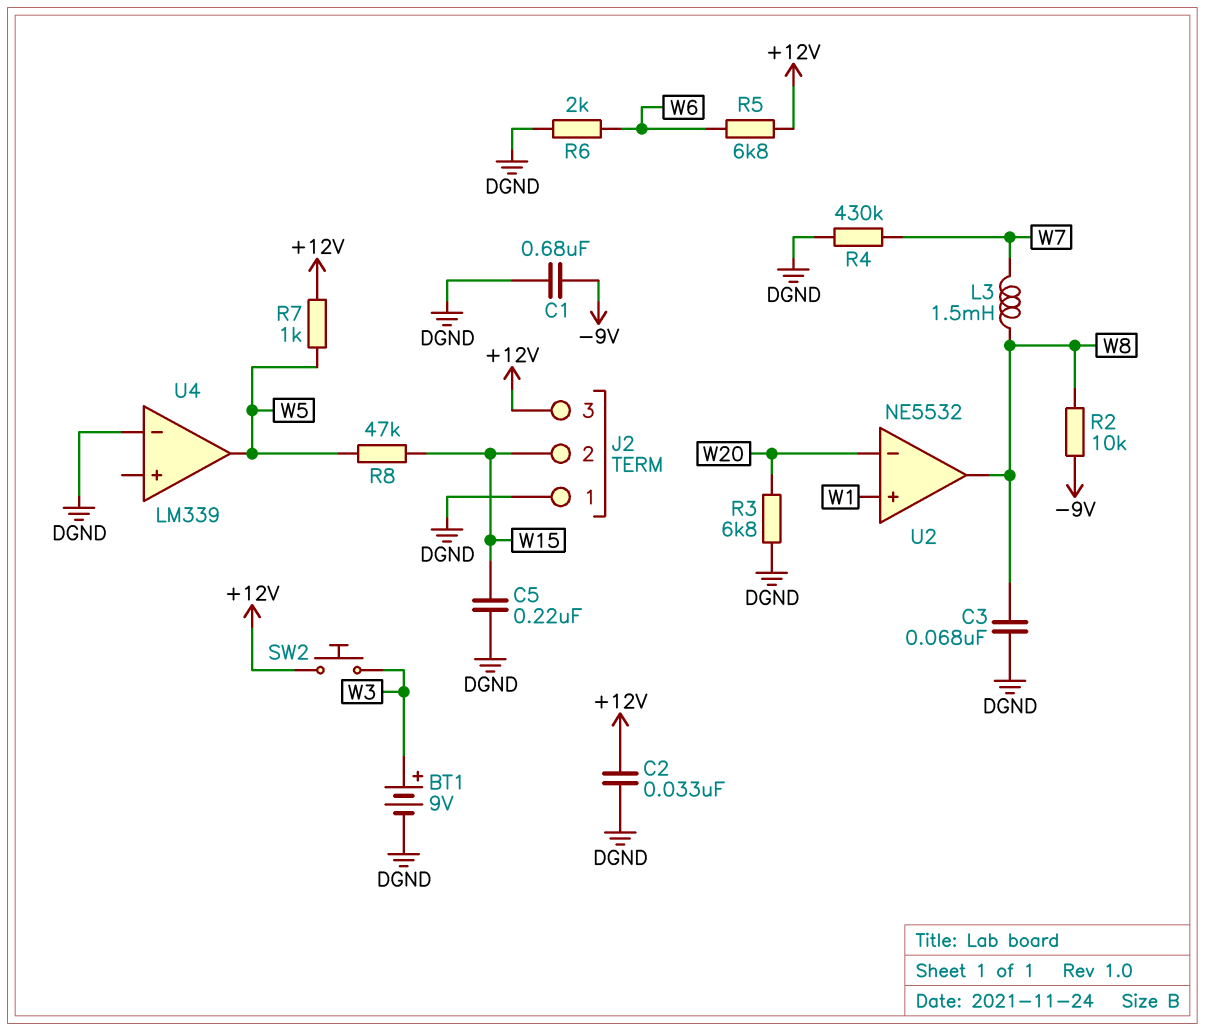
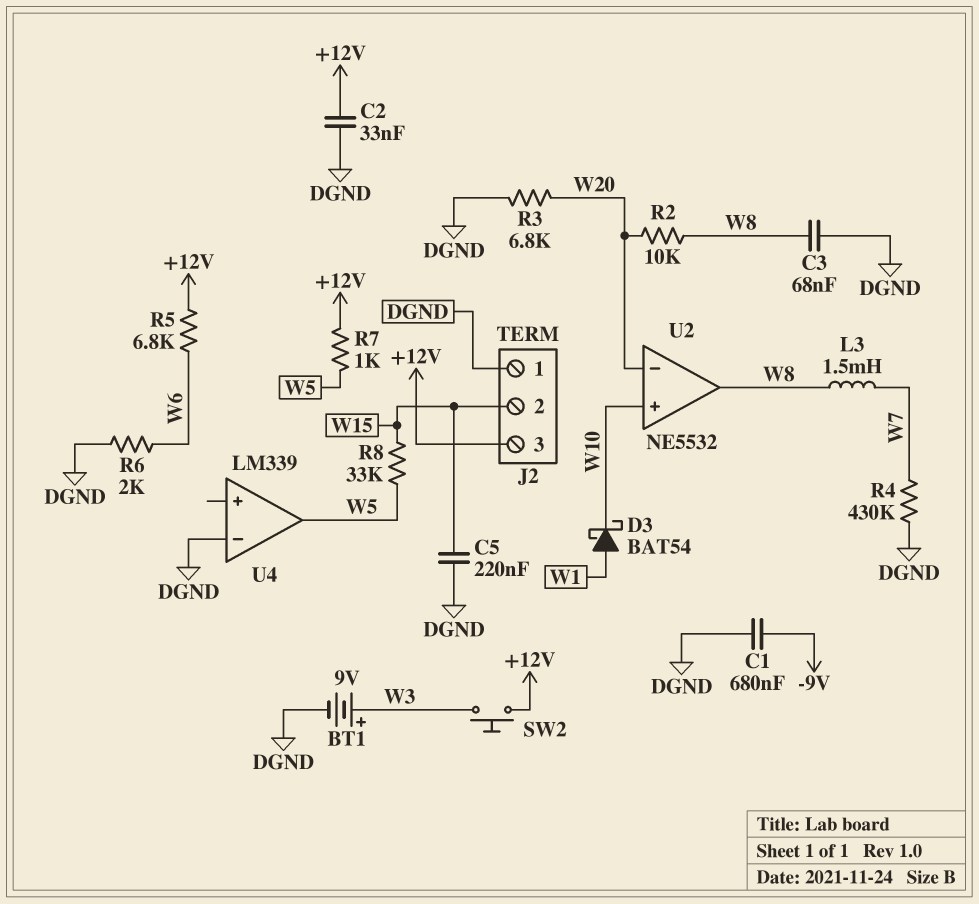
D3: none -> schottky BAT54 (A W1, K W10)
R2: 10k (-9V, W8) -> 10k (W8, W20)
R8: 47k (W5, W15) -> 33k (W5, W15)
U2 pin in+: W1 -> W10

